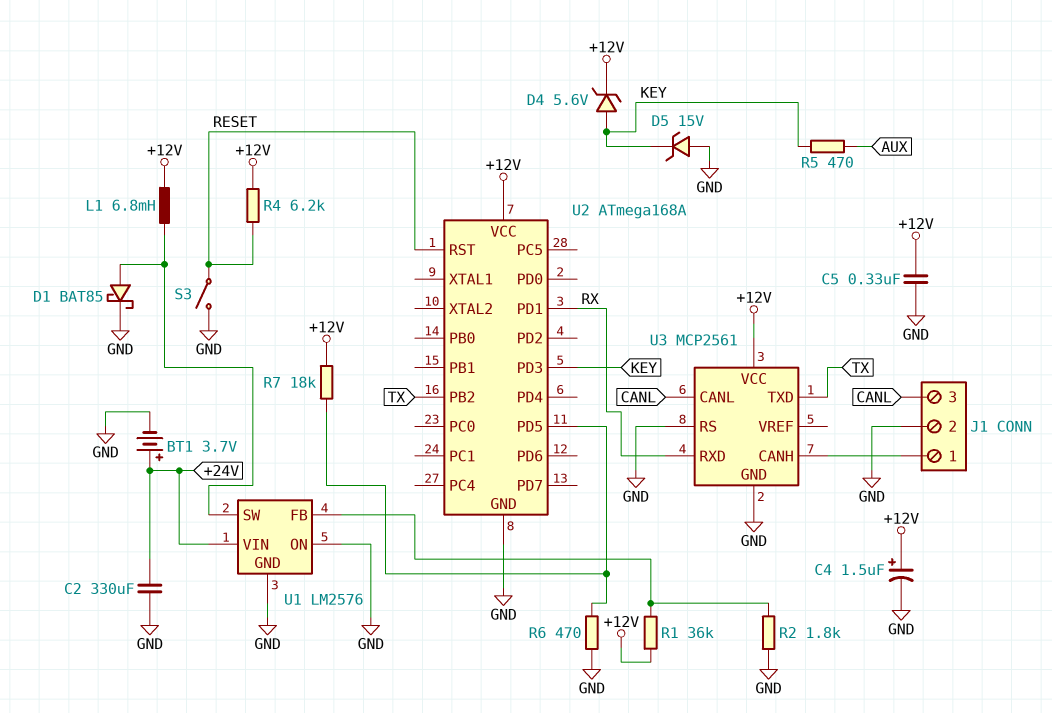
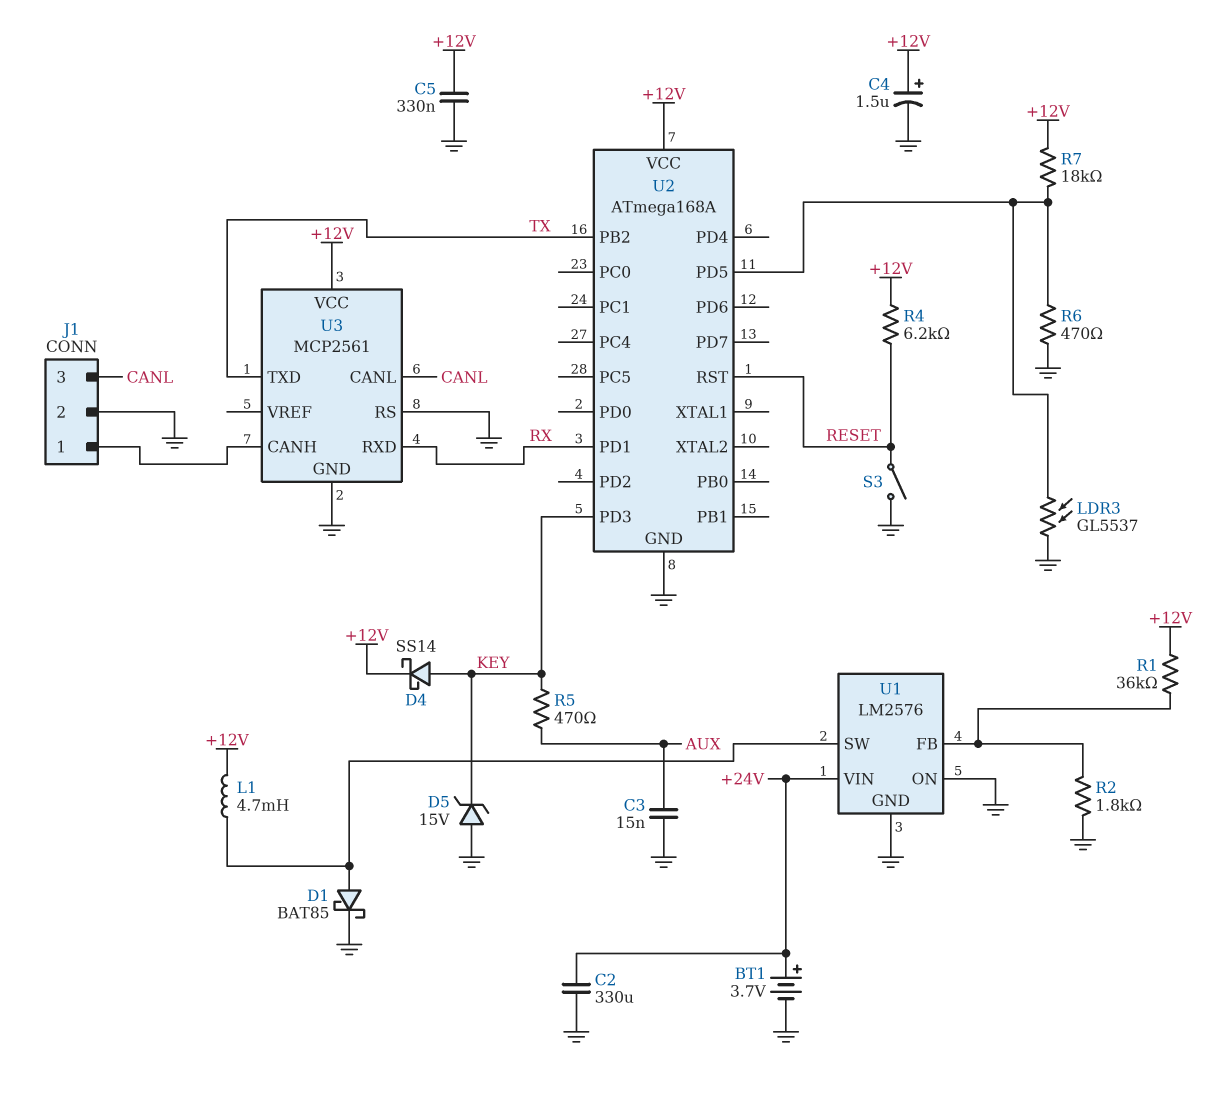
C3: none -> 15nF (AUX, GND)
D4: zener 5.6V (A KEY, K +12V) -> schottky SS14 (A KEY, K +12V)
L1: 6.8mH (+12V, U1/SW) -> 4.7mH (+12V, U1/SW)
LDR3: none -> GL5537 (GND, U2/PD5)

